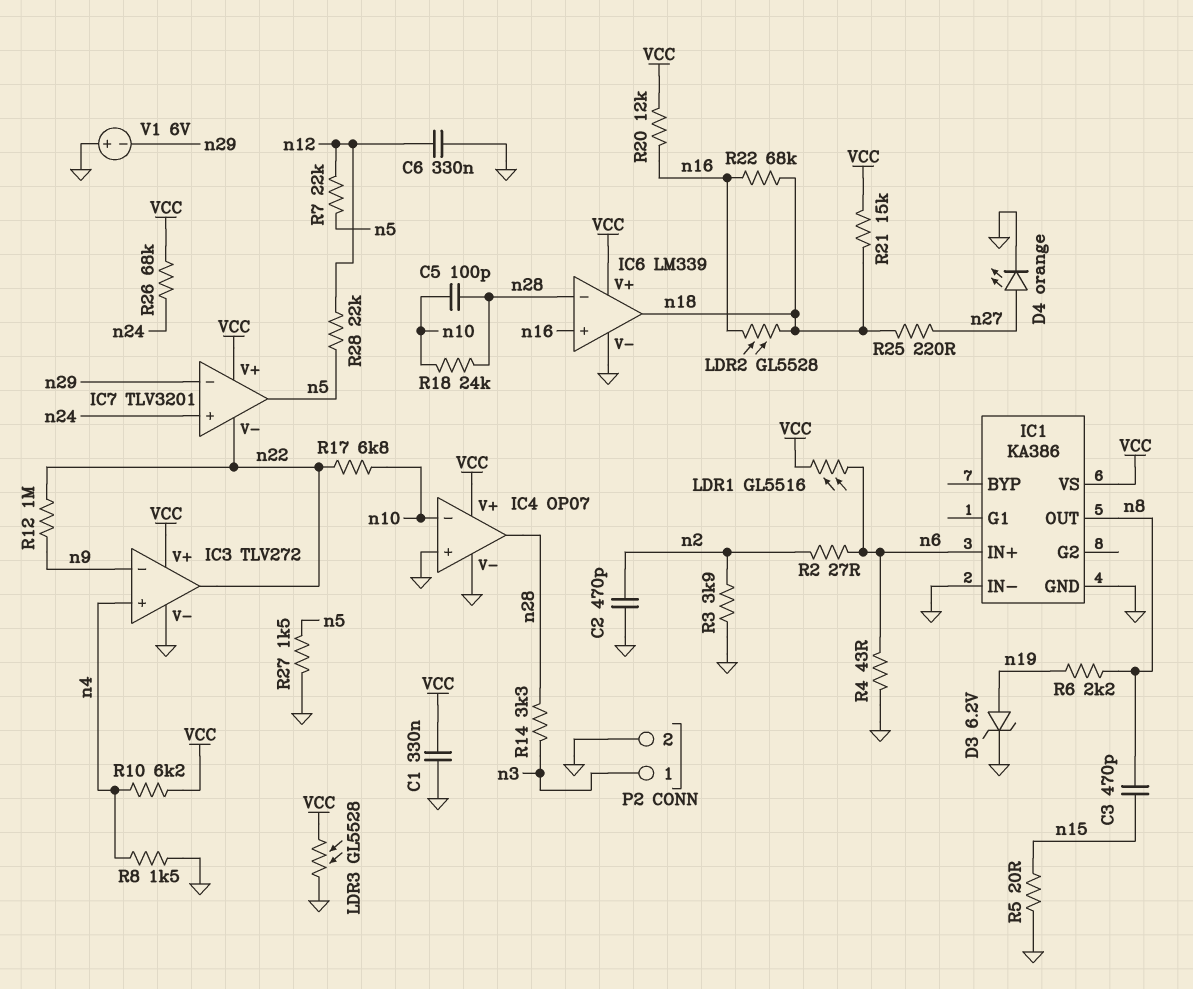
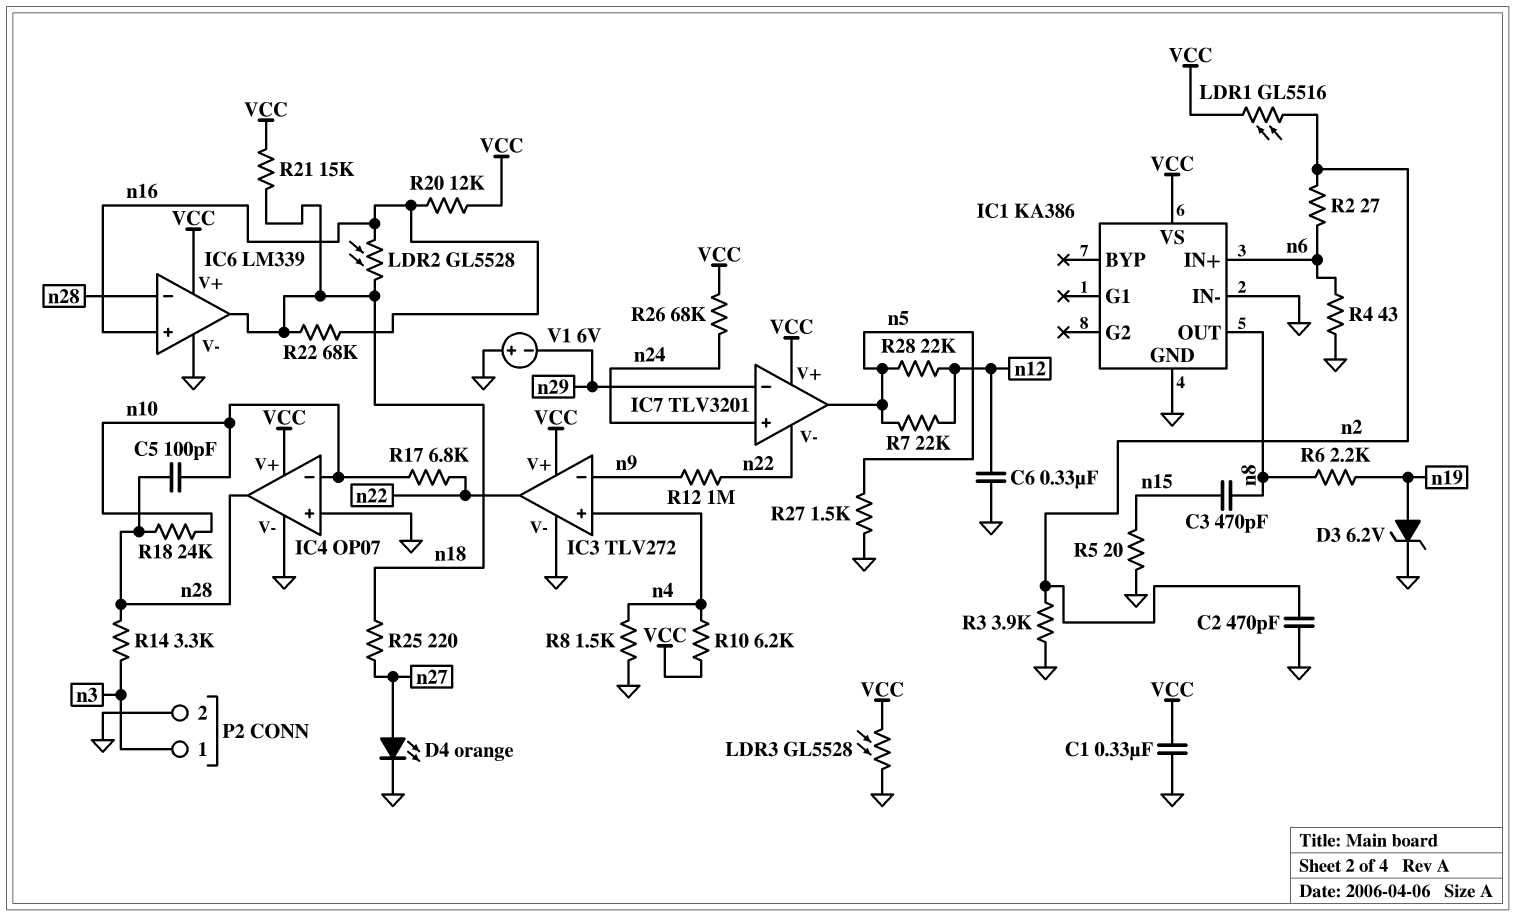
LDR1: GL5516 (VCC, n6) -> GL5516 (VCC, n2)

